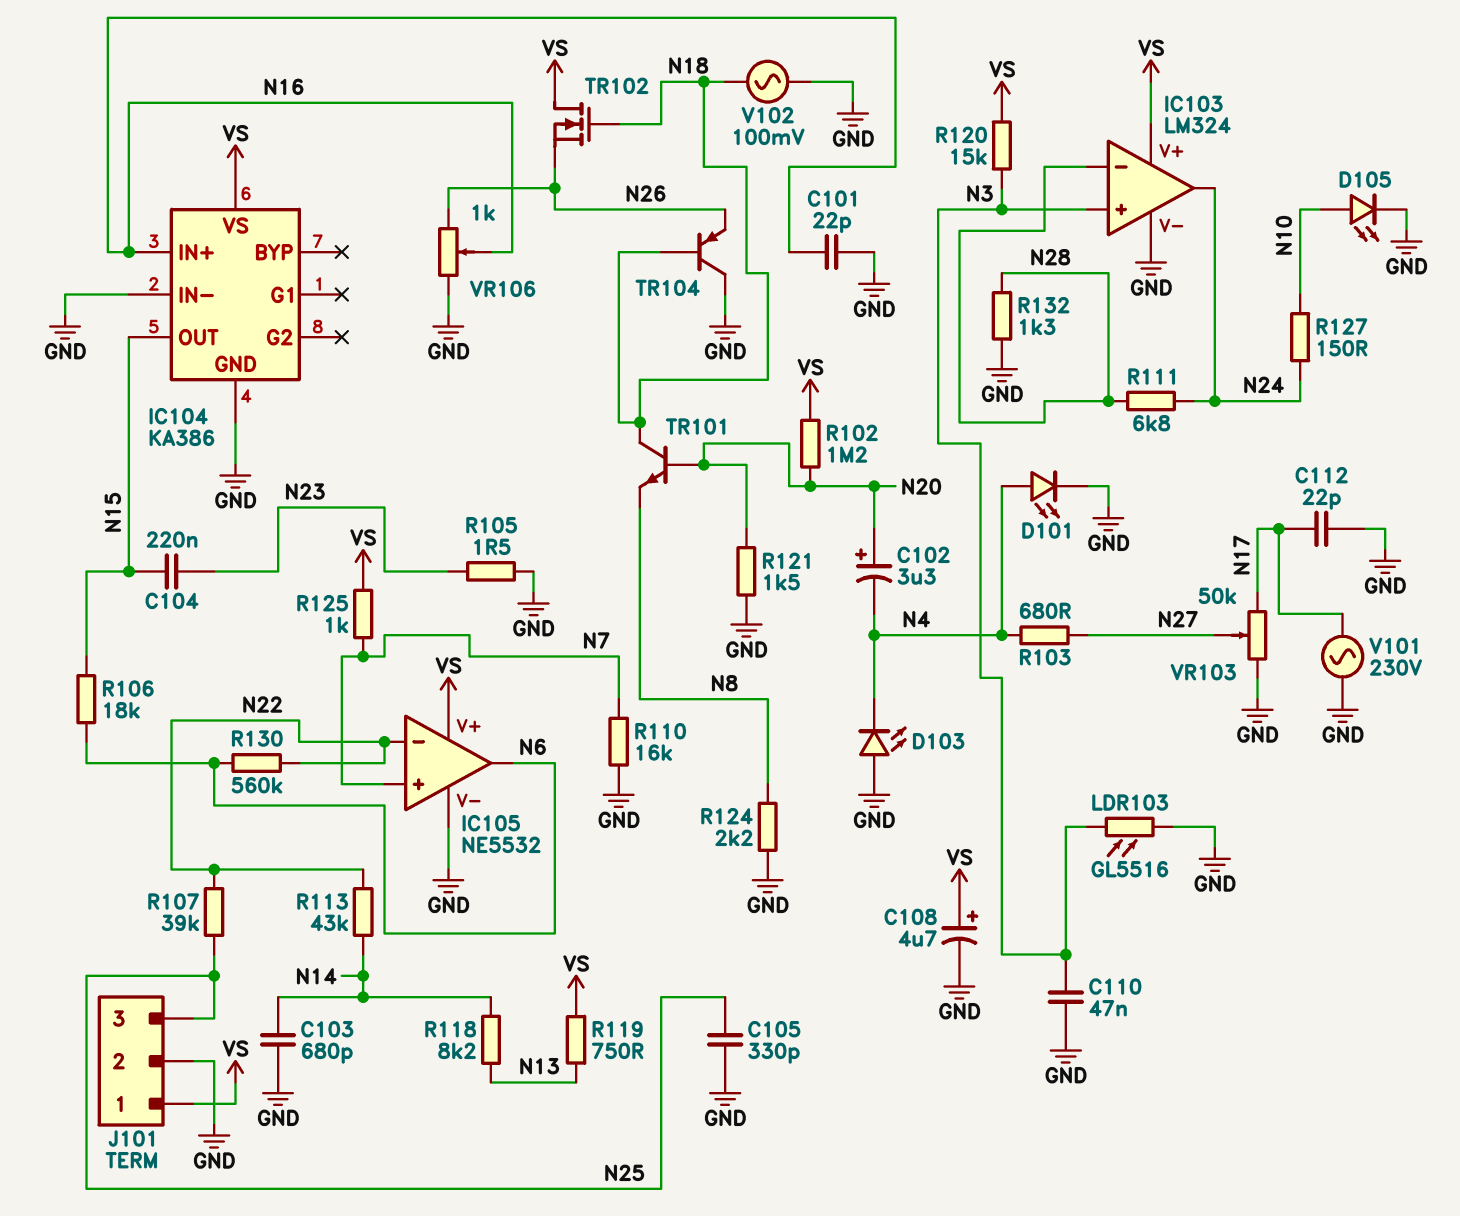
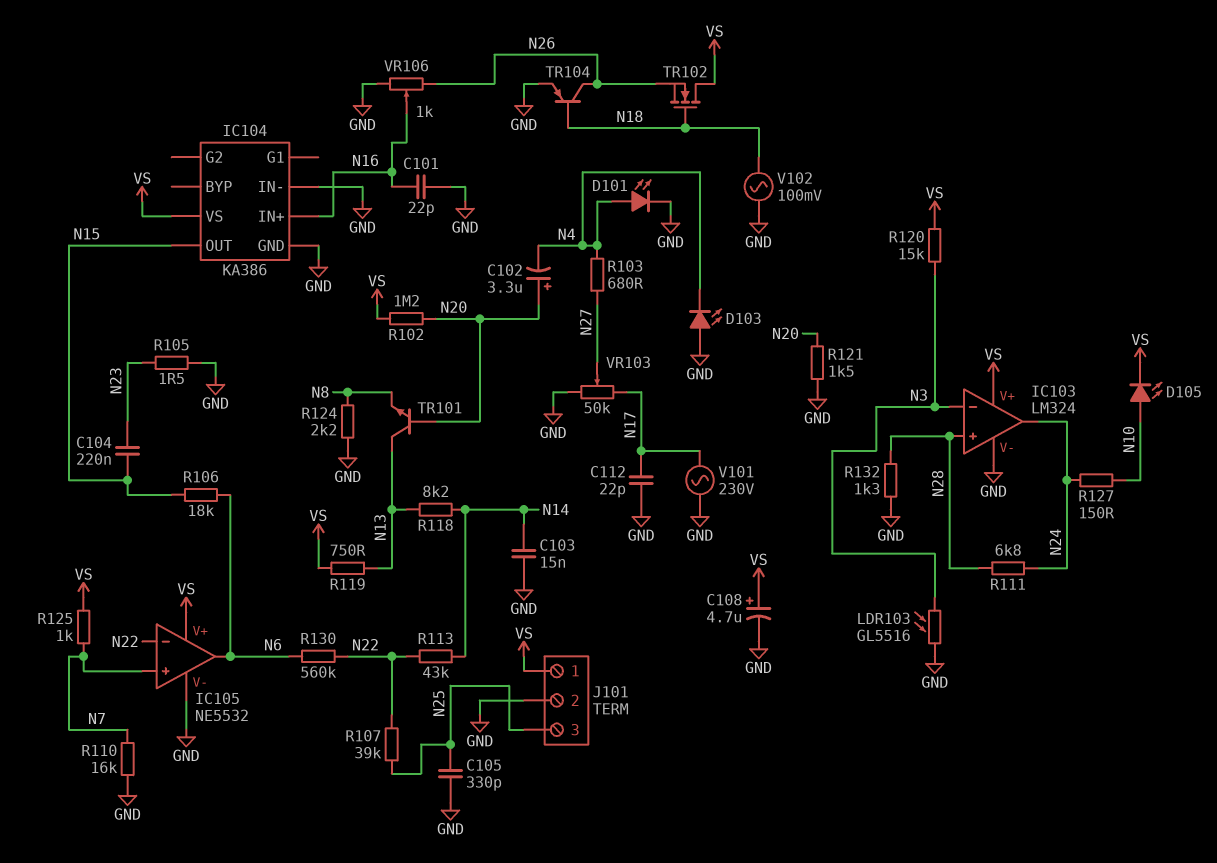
C103: 680pF (GND, N14) -> 15nF (GND, N14)
C110: 47nF (GND, N3) -> none
D105: LED (A N10, K GND) -> LED (A N10, K VS)
IC103 pin in+: N3 -> N28
IC103 pin in-: N28 -> N3
TR101: NPN (B N20, C N18, E N8) -> NPN (B N20, C N13, E N8)
TR104: PNP (B N18, C GND, E N26) -> PNP (B N18, C N26, E GND)

